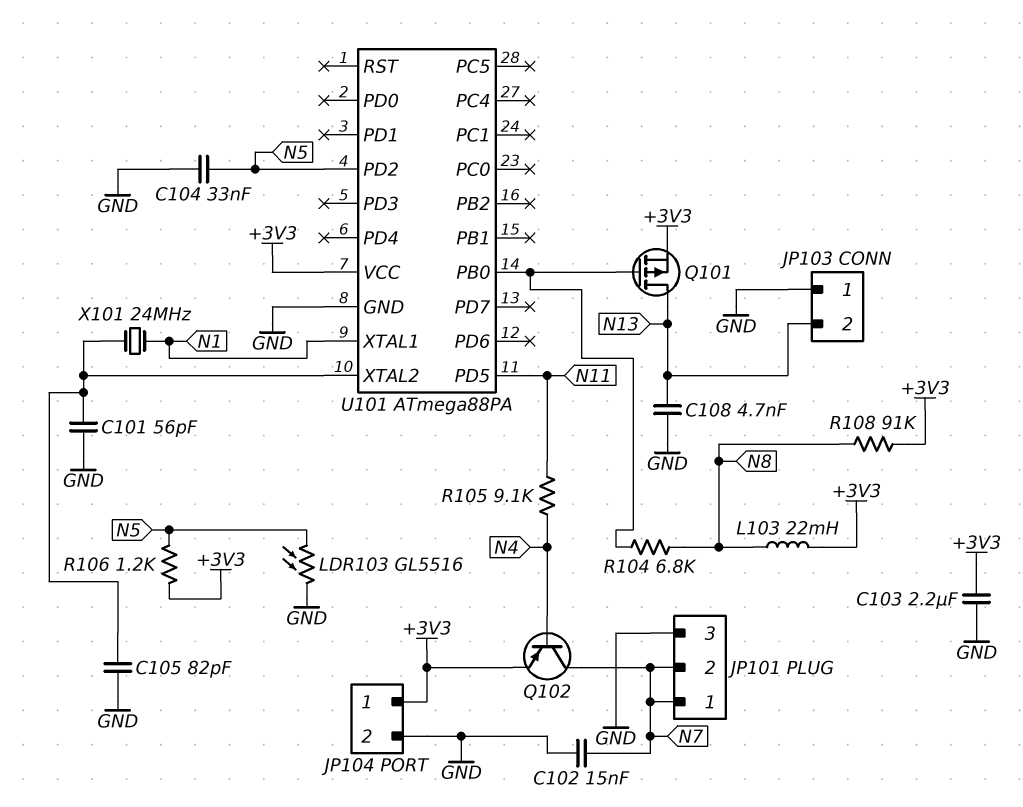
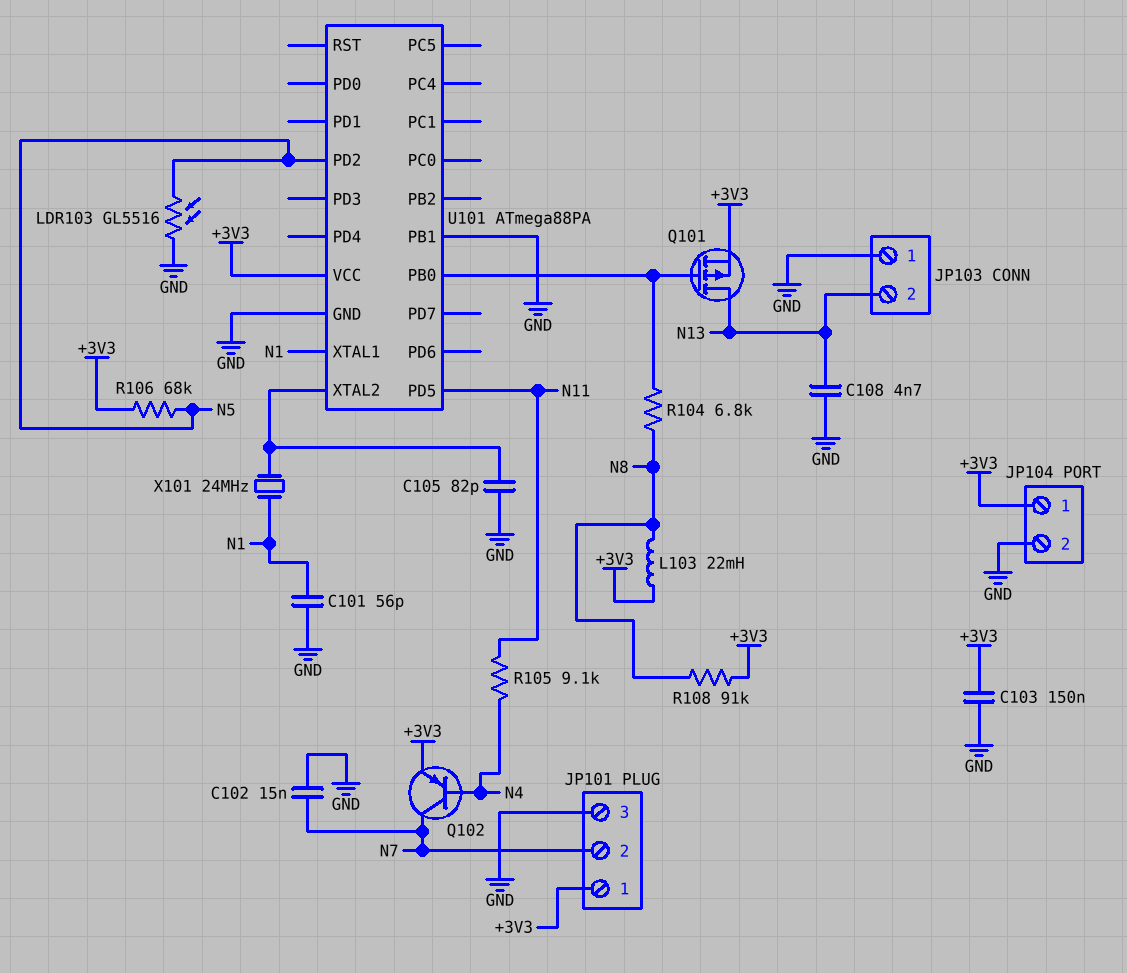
C101: 56pF (GND, U101/XTAL2) -> 56pF (GND, N1)
C103: 2.2uF (+3V3, GND) -> 150nF (+3V3, GND)
C104: 33nF (GND, N5) -> none
JP101 pin 1: N7 -> +3V3
R106: 1.2k (+3V3, N5) -> 68k (+3V3, N5)
U101 pin PB1: none -> GND

